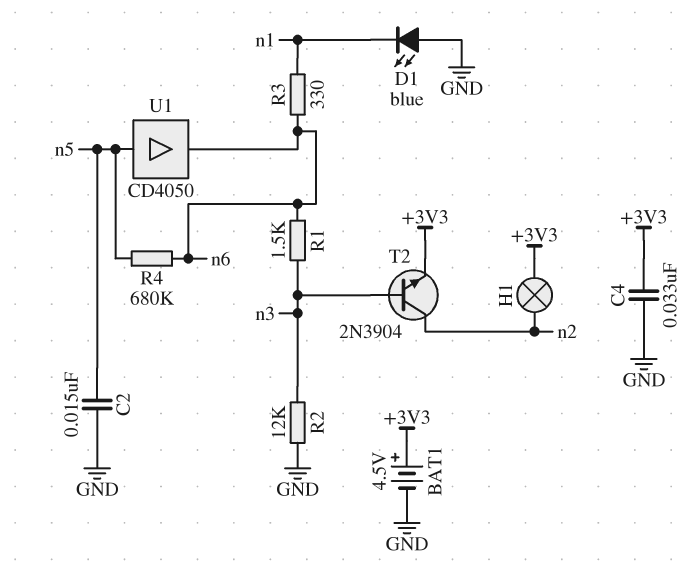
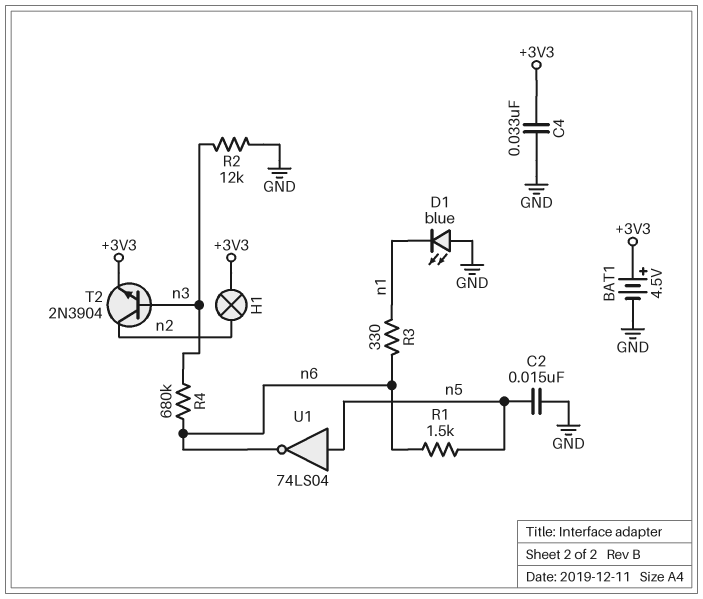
R1: 1.5k (n3, n6) -> 1.5k (n5, n6)
R4: 680k (n5, n6) -> 680k (n3, n6)
U1: buffer CD4050 (in n5, out n6) -> NOT 74LS04 (in n5, out n6)

